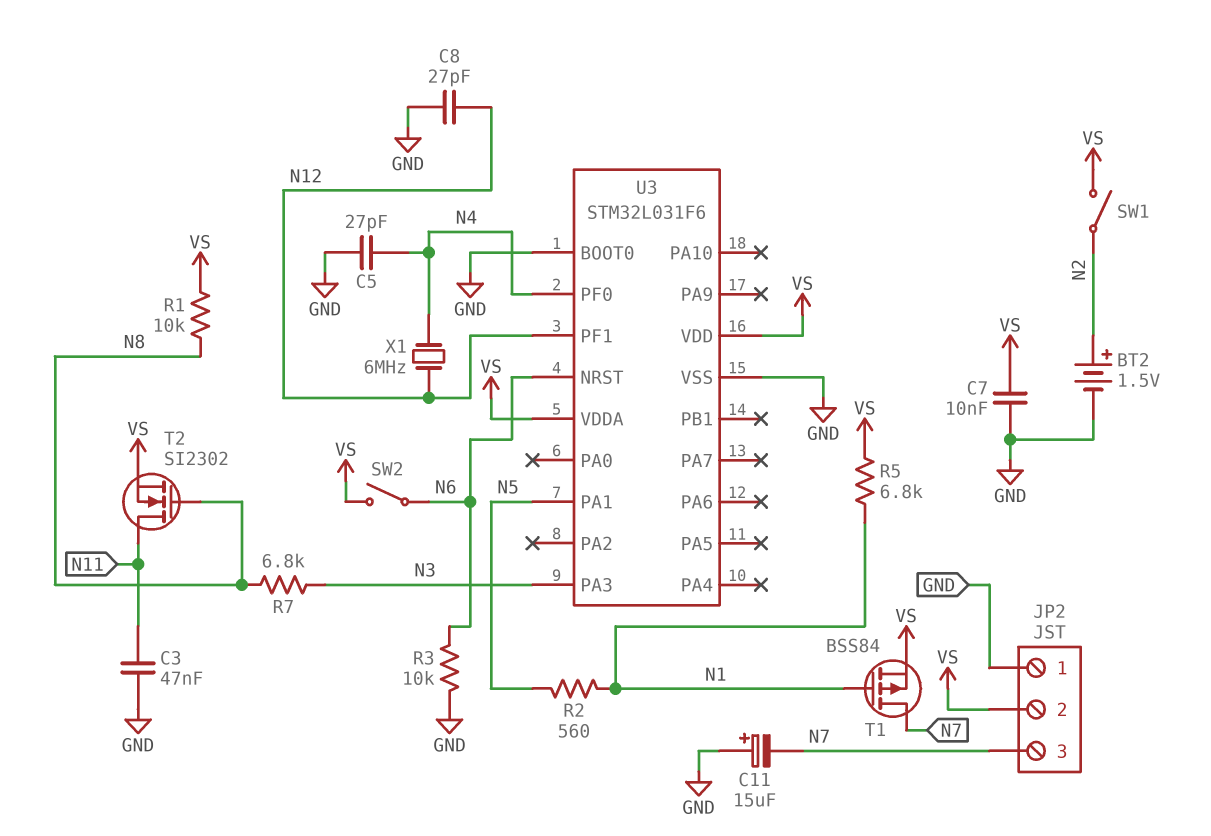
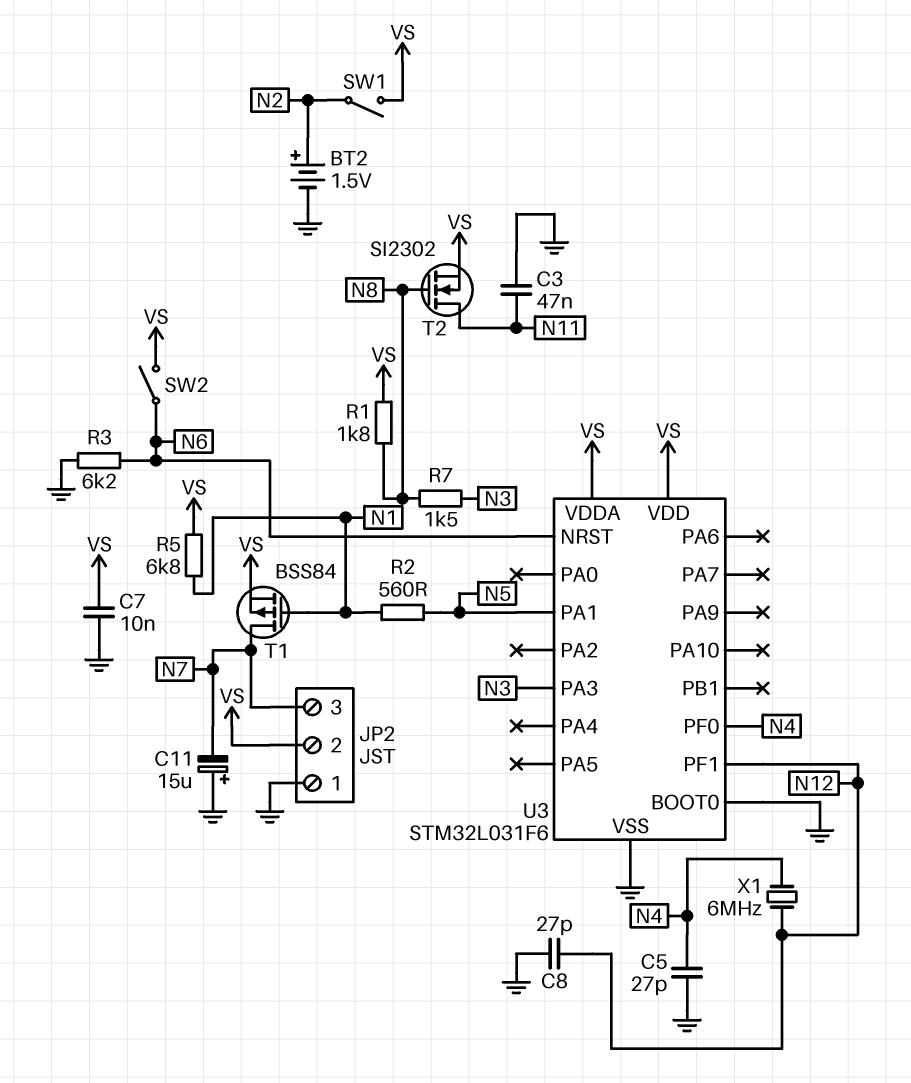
R1: 10k (N8, VS) -> 1.8k (N8, VS)
R3: 10k (GND, N6) -> 6.2k (GND, N6)
R7: 6.8k (N3, N8) -> 1.5k (N3, N8)

